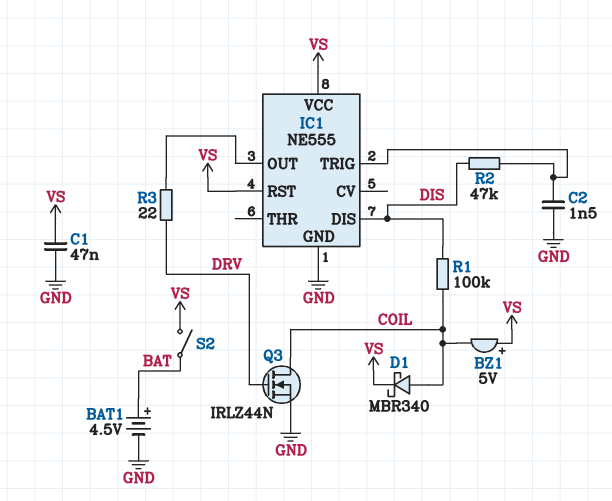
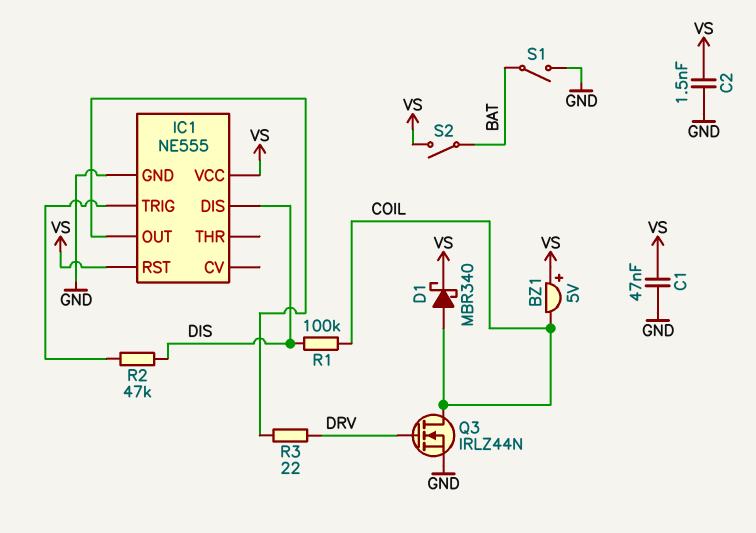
BAT1: 4.5V (plus BAT, minus GND) -> none
C2: 1.5nF (GND, IC1/TRIG) -> 1.5nF (GND, VS)
S1: none -> switch (BAT, GND)

